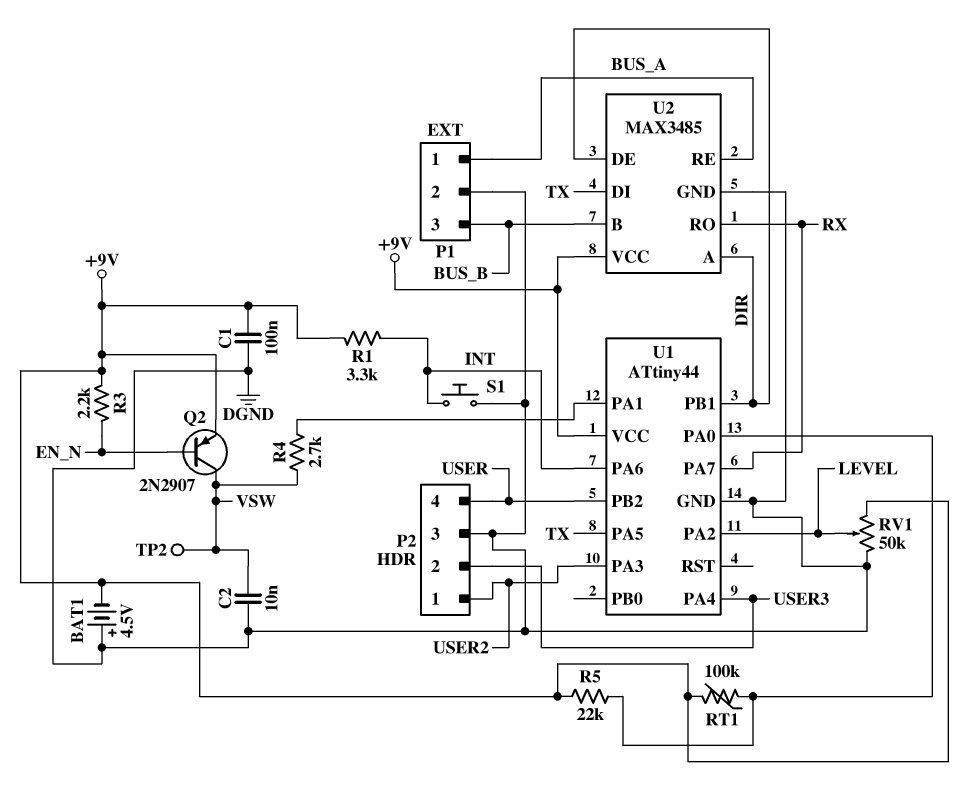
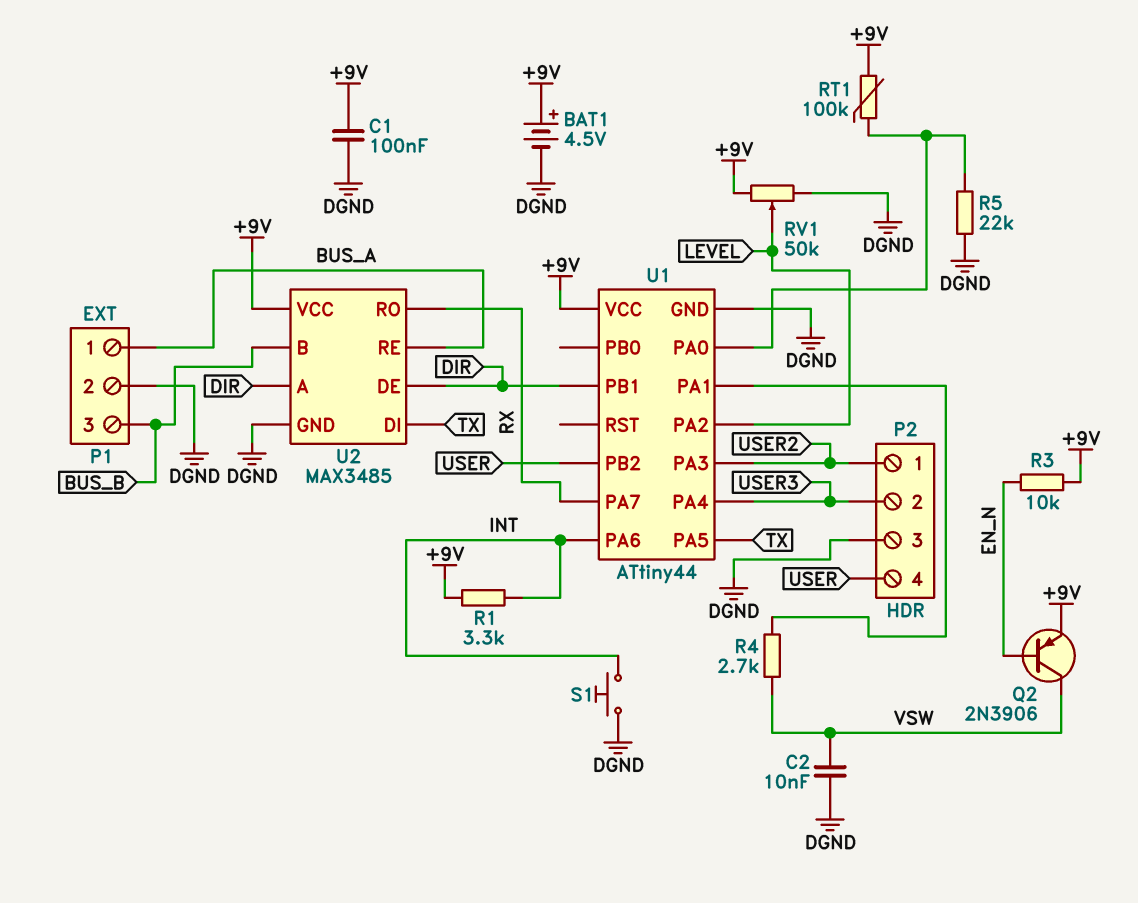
BAT1: 4.5V (plus DGND, minus +9V) -> 4.5V (plus +9V, minus DGND)
Q2: PNP 2N2907 (B EN_N, C VSW, E +9V) -> PNP 2N3906 (B EN_N, C VSW, E +9V)
R3: 2.2k (+9V, EN_N) -> 10k (+9V, EN_N)
R5: 22k (+9V, U1/PA0) -> 22k (DGND, U1/PA0)
TP2: test point (VSW) -> none

